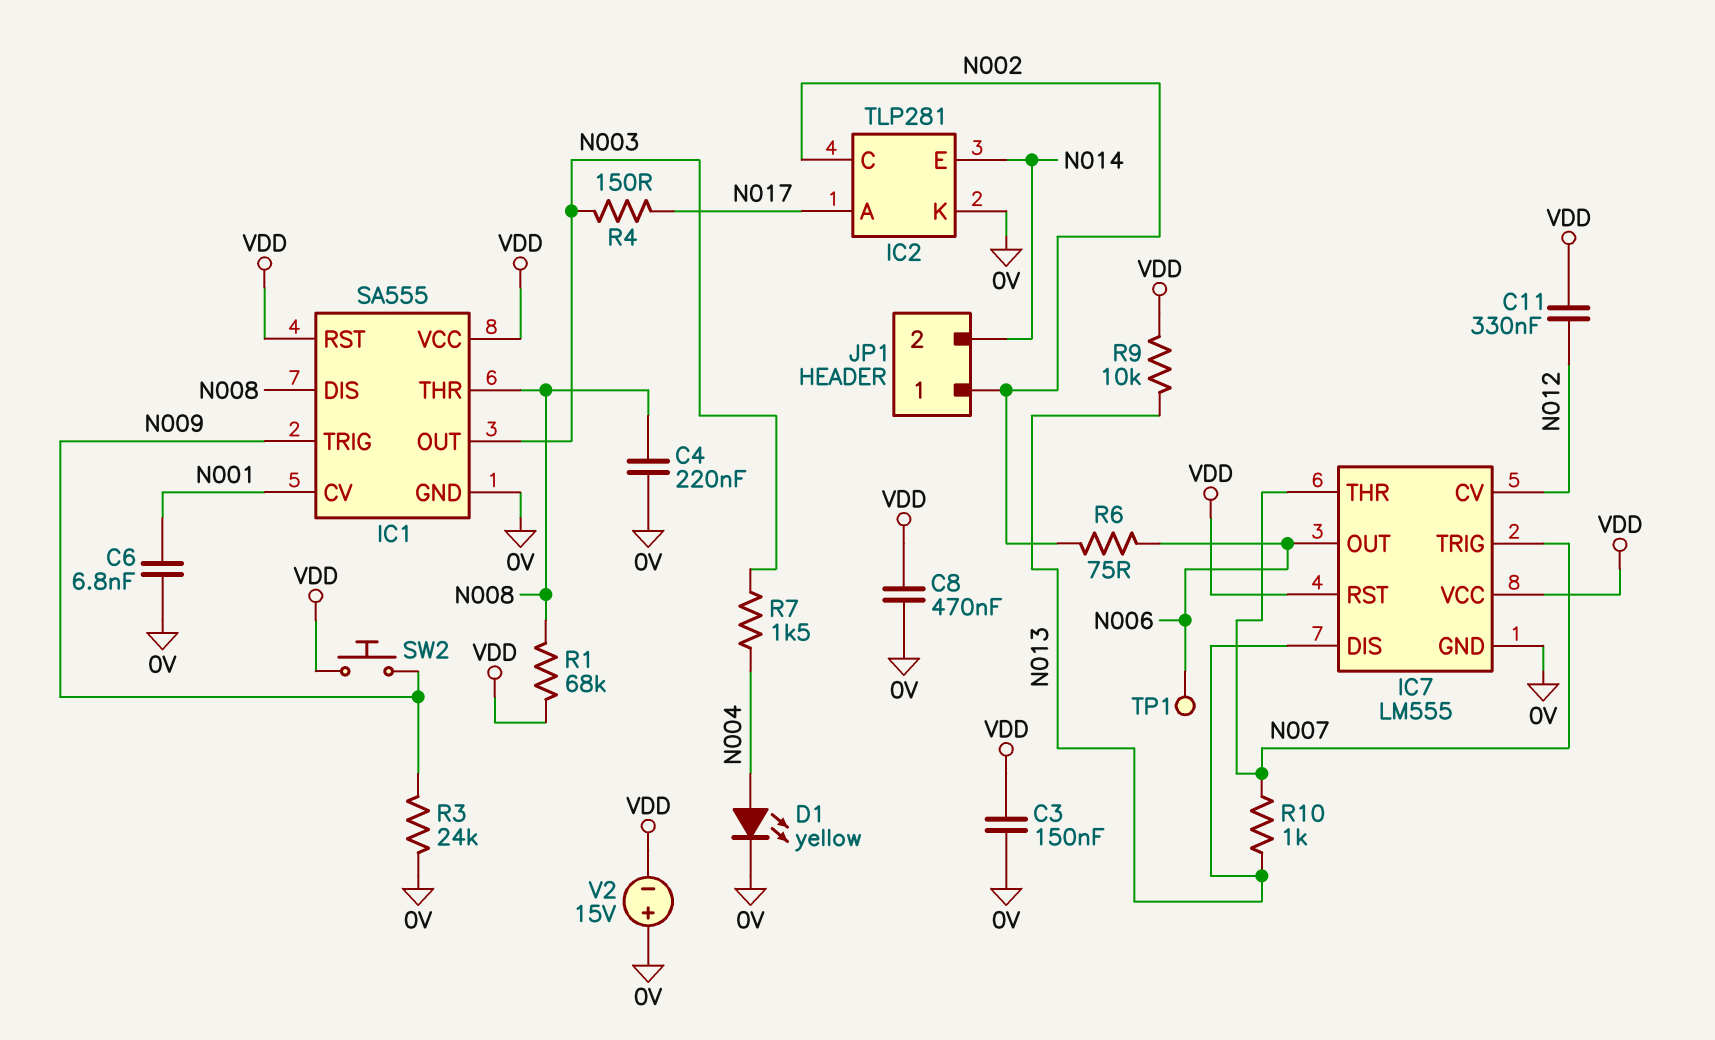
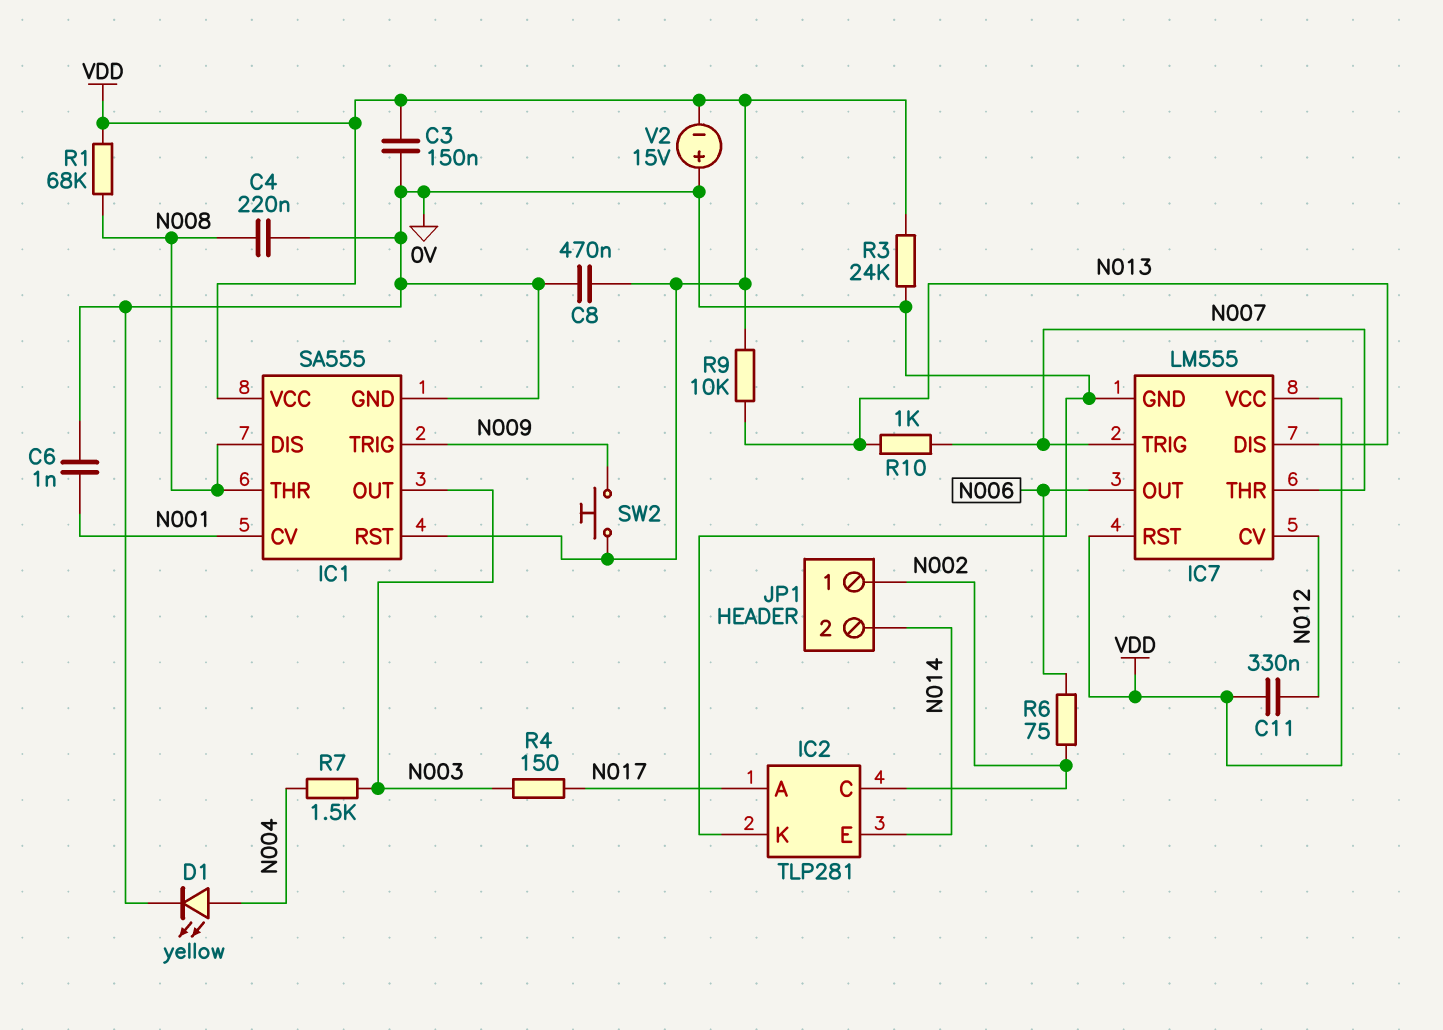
C6: 6.8nF (0V, N001) -> 1nF (0V, N001)
R3: 24k (0V, N009) -> 24k (0V, VDD)
TP1: test point (N006) -> none

